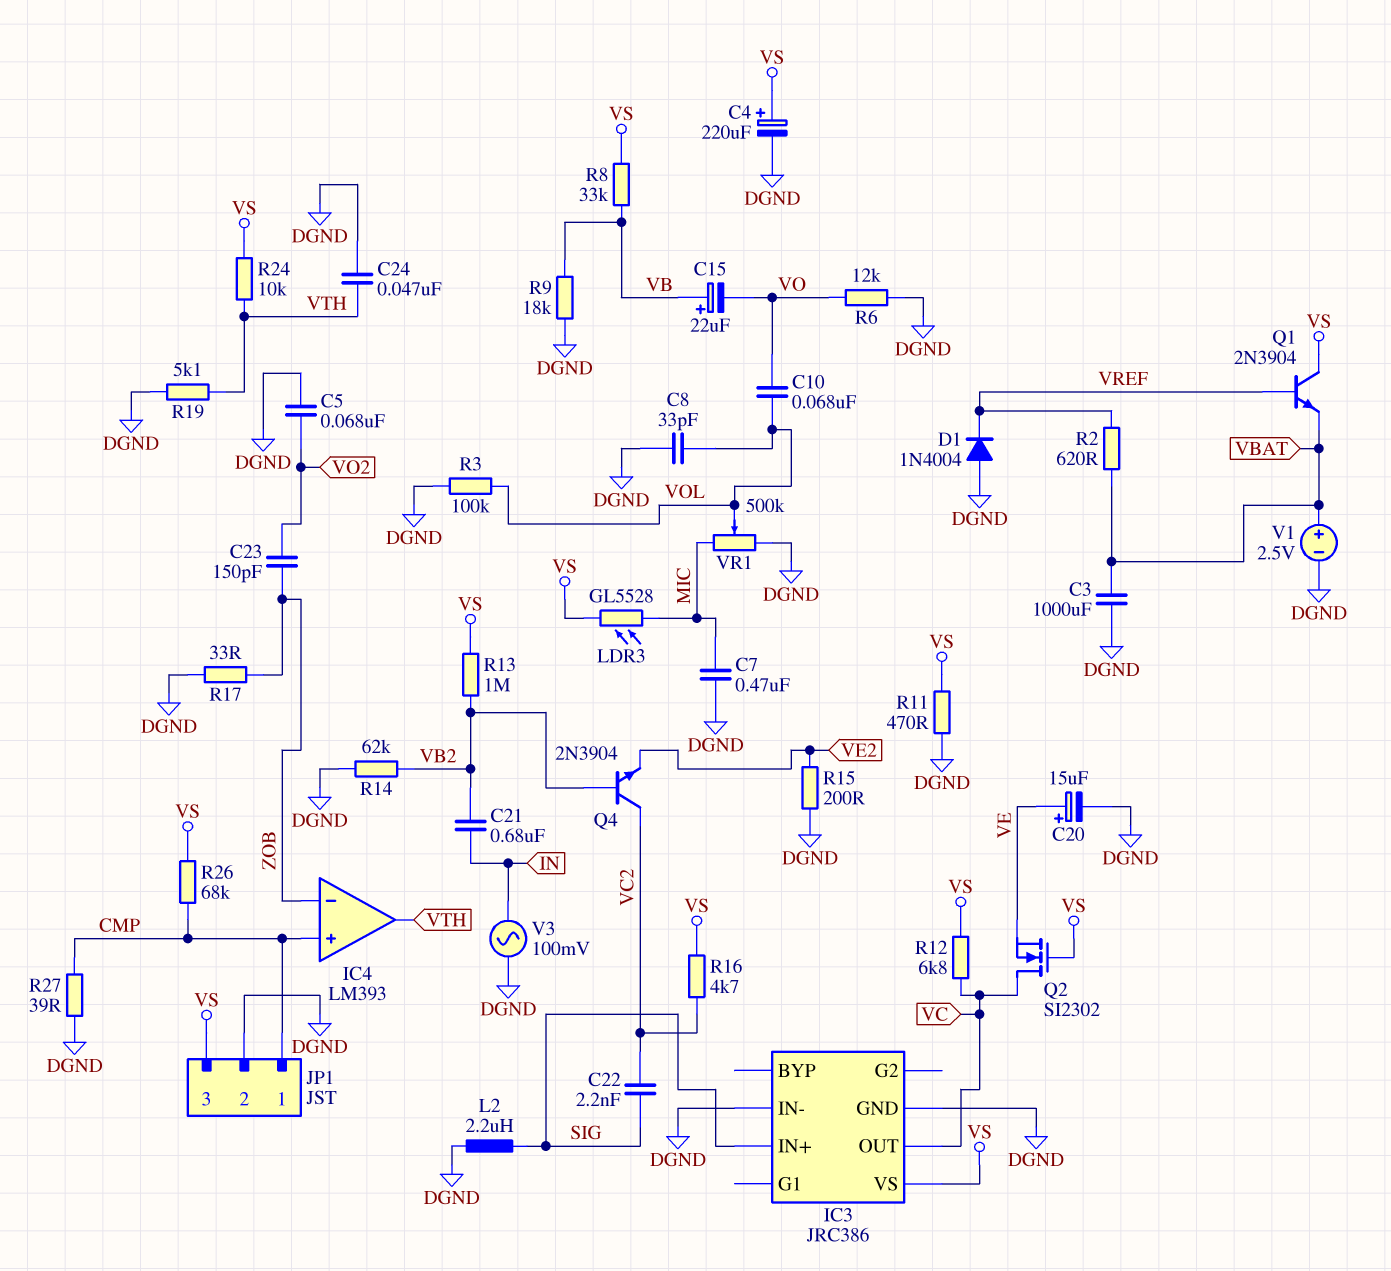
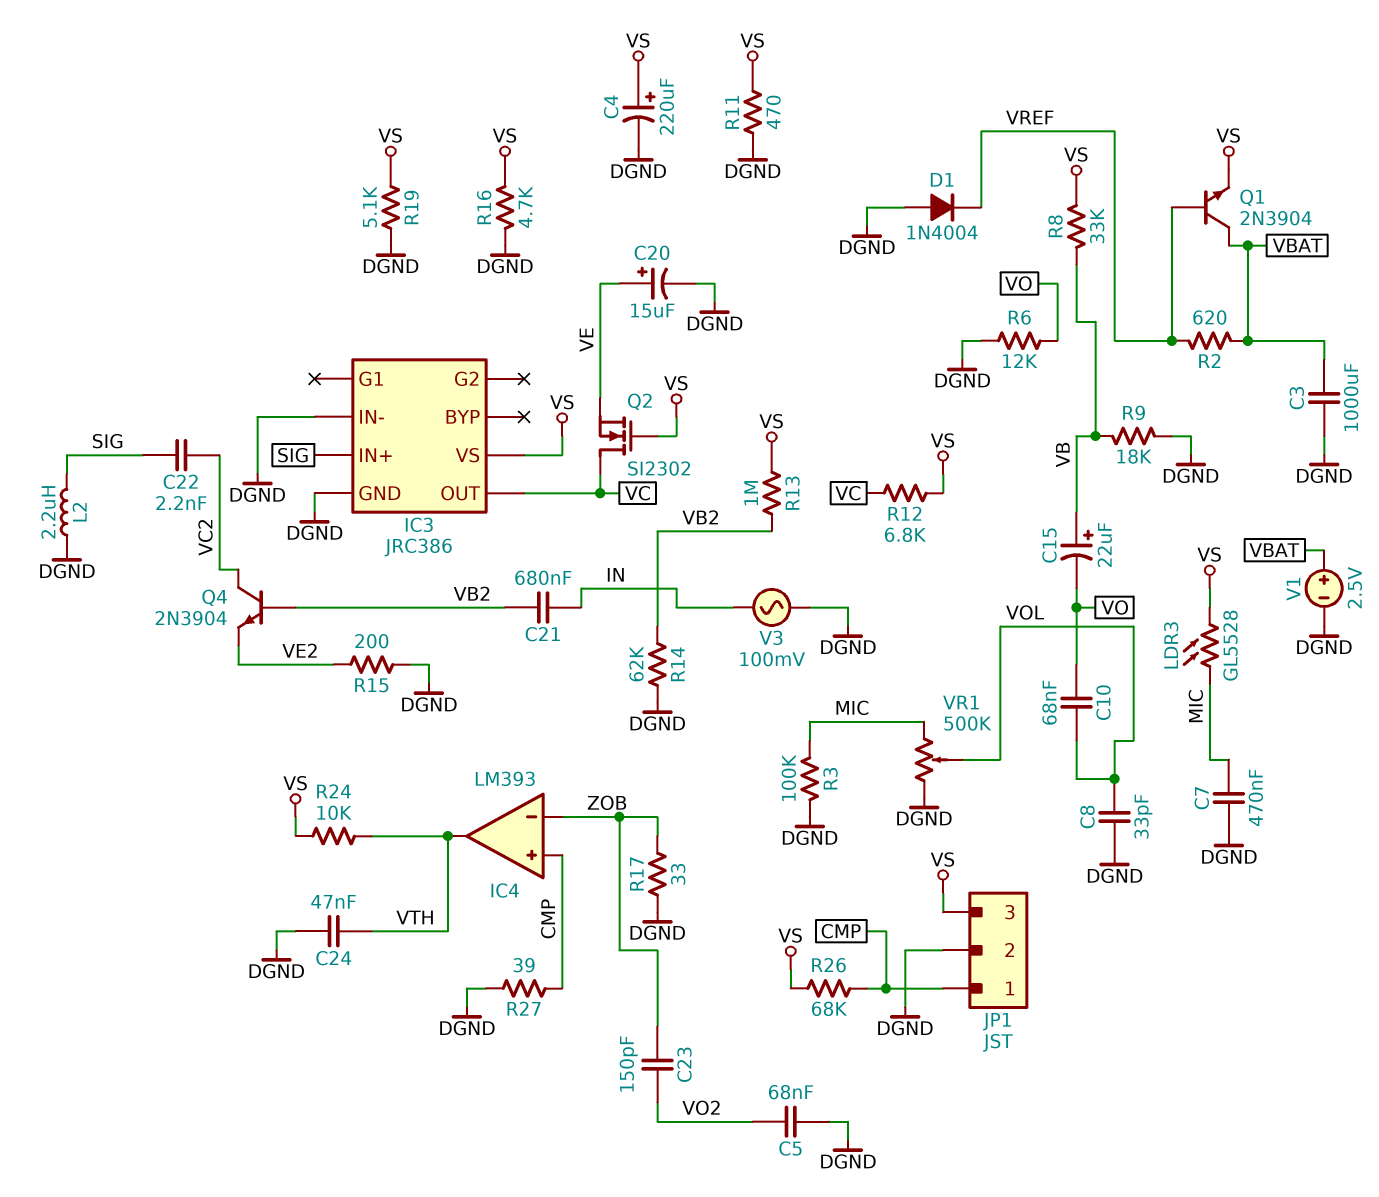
Q1: NPN 2N3904 (B VREF, C VS, E VBAT) -> NPN 2N3904 (B VREF, C VBAT, E VS)
R3: 100k (DGND, VOL) -> 100k (DGND, MIC)
R16: 4.7k (VC2, VS) -> 4.7k (DGND, VS)
R19: 5.1k (DGND, VTH) -> 5.1k (DGND, VS)

